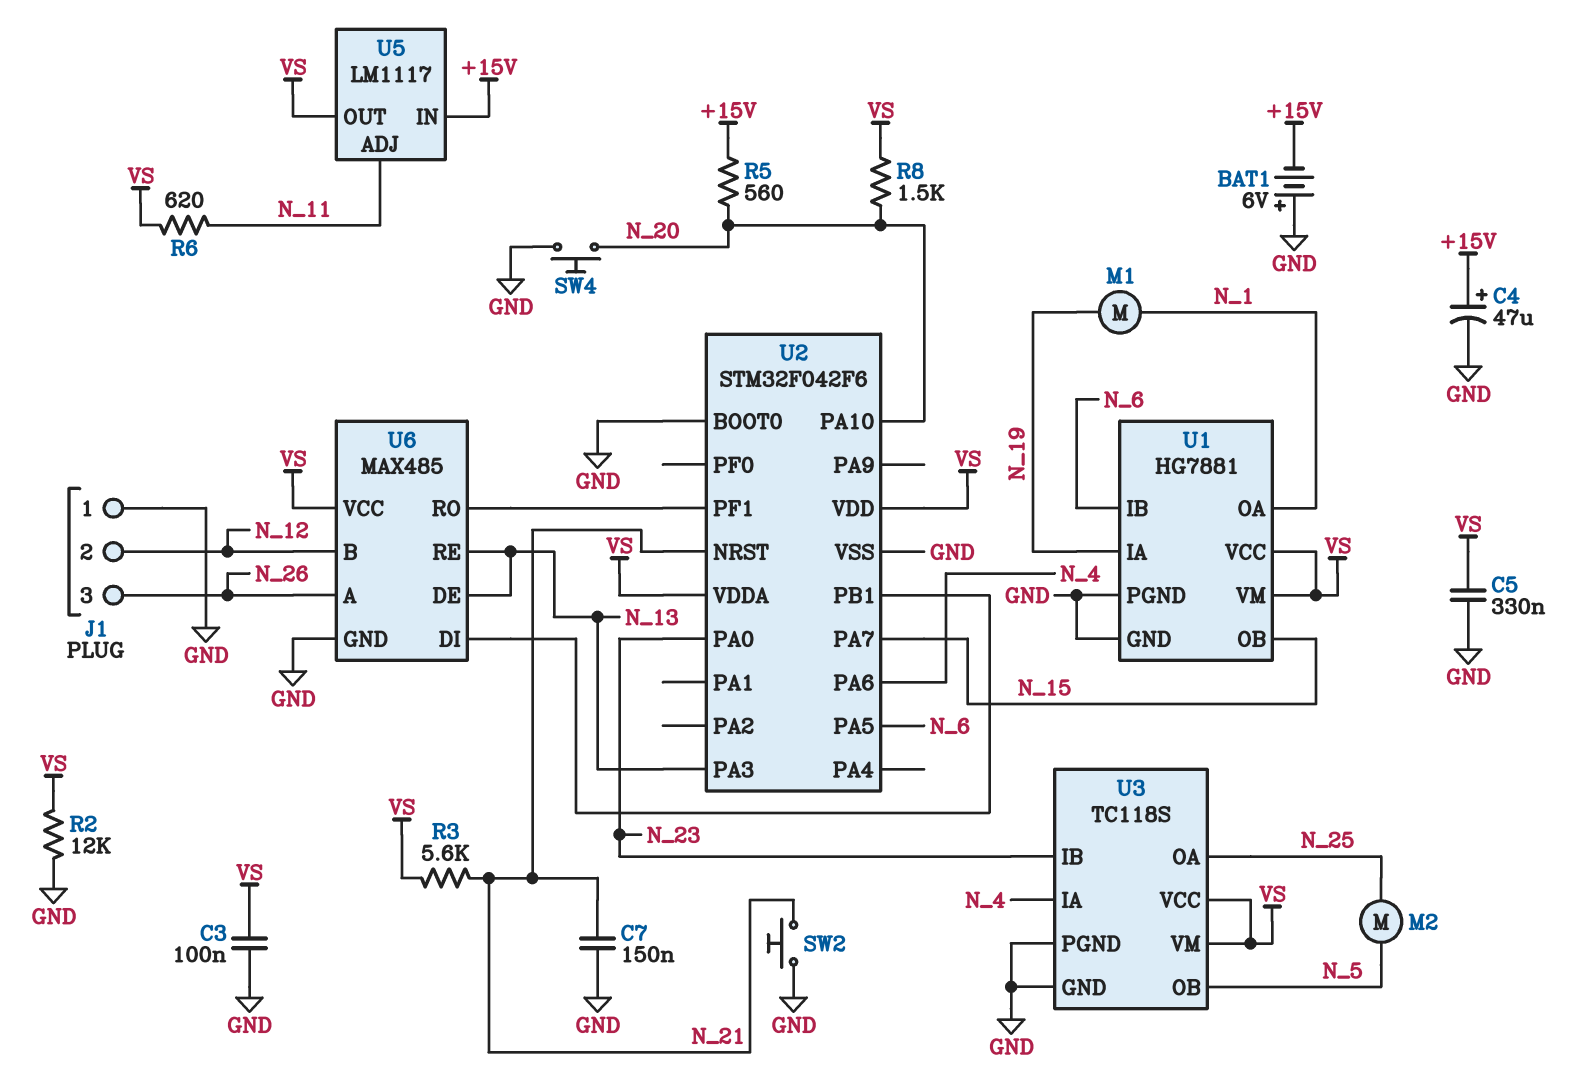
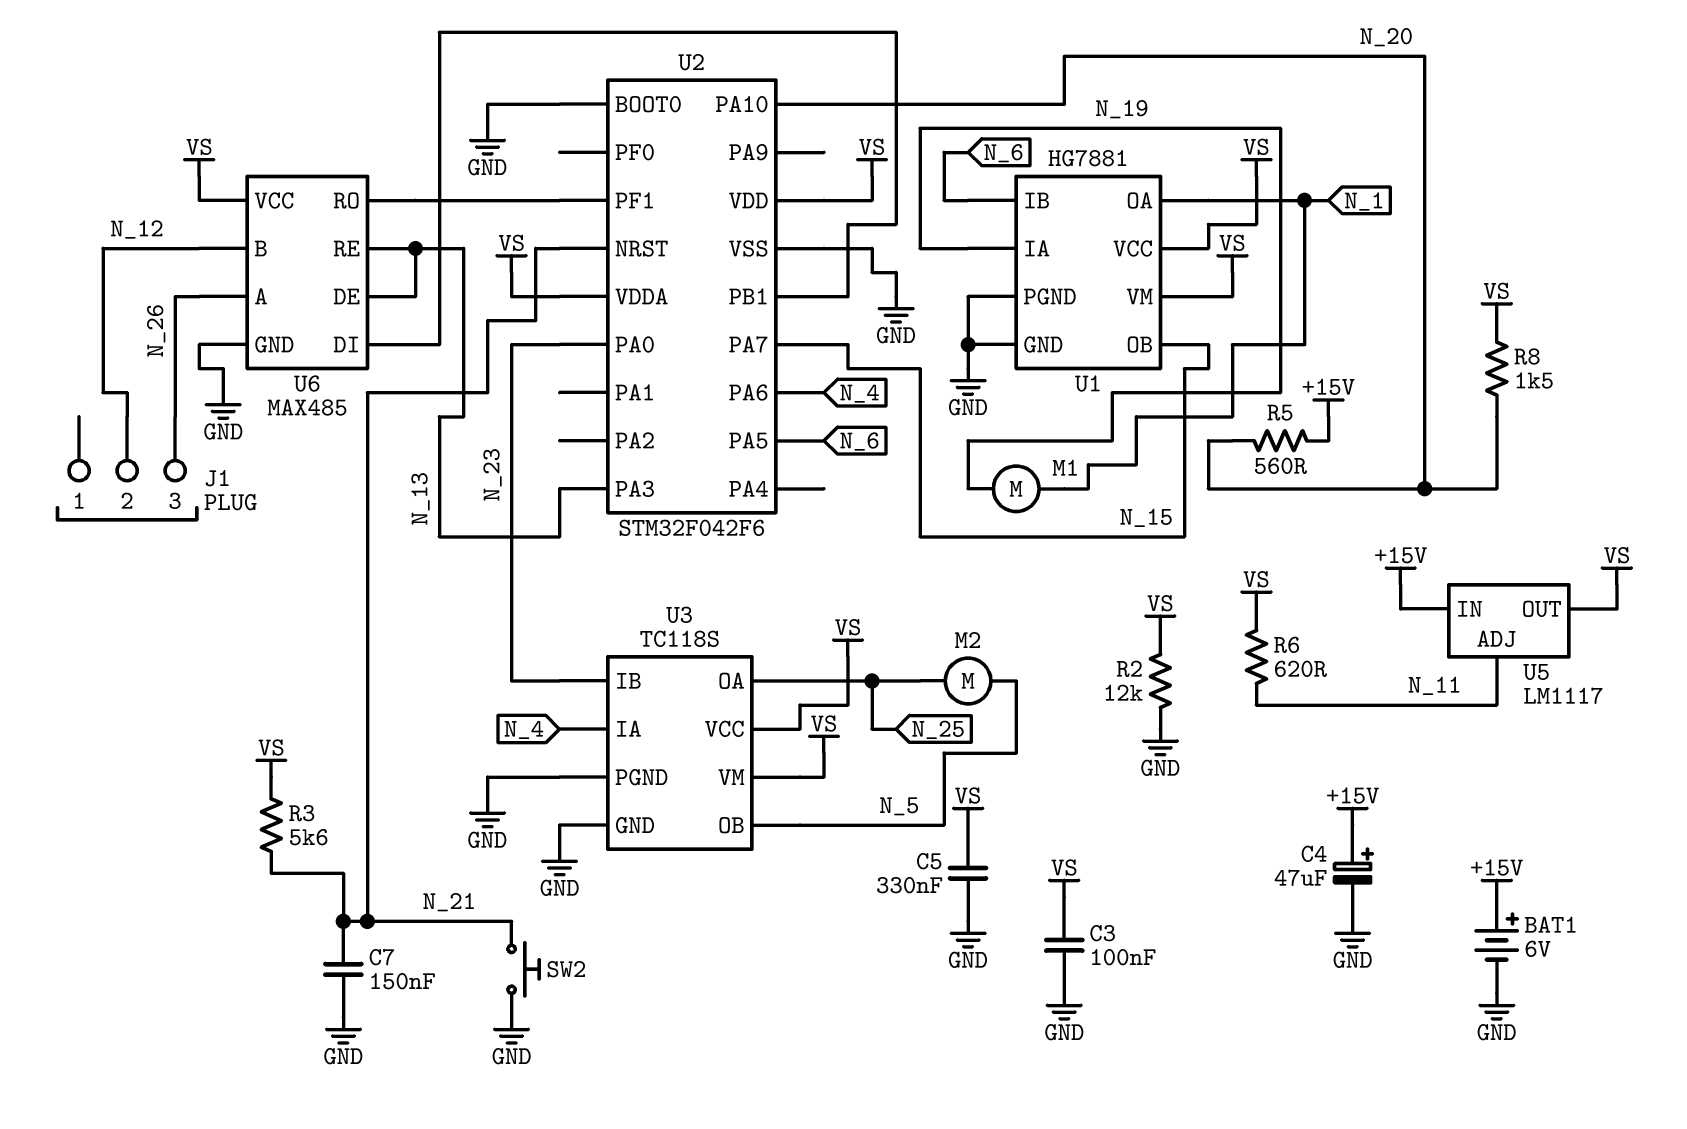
BAT1: 6V (plus GND, minus +15V) -> 6V (plus +15V, minus GND)
J1 pin 1: GND -> none
SW4: button (GND, N_20) -> none

